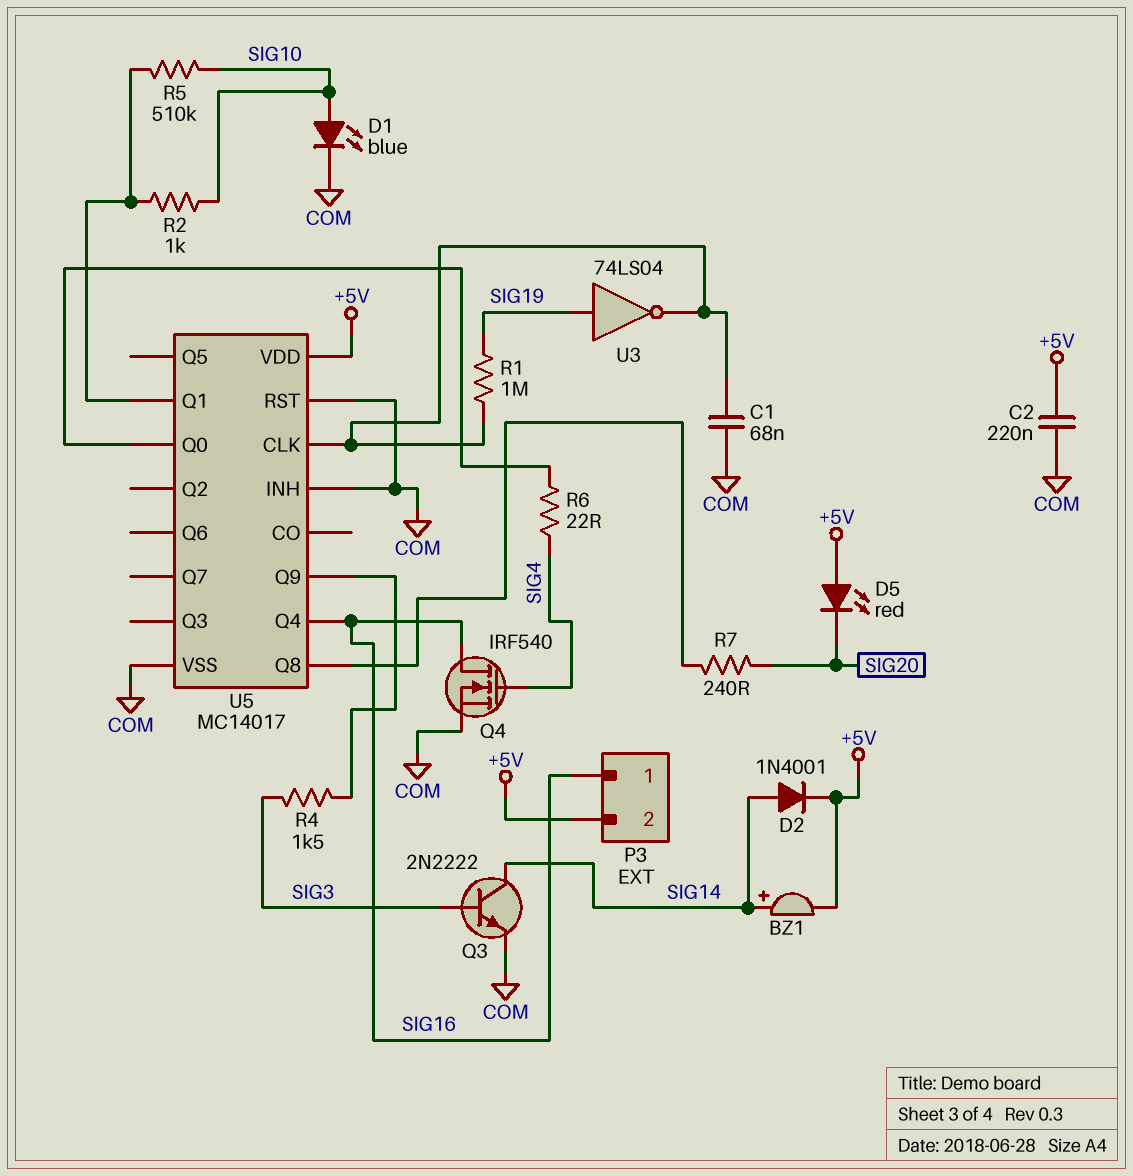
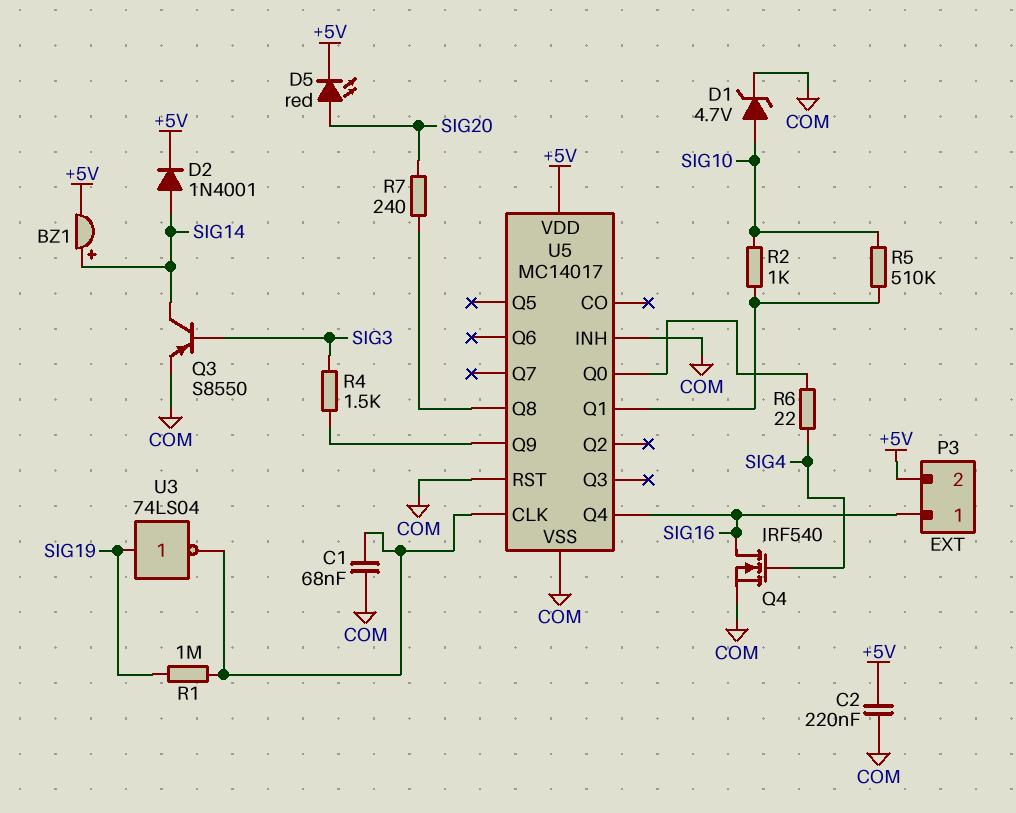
D1: LED blue (A SIG10, K COM) -> zener 4.7V (A SIG10, K COM)
D5: LED red (A +5V, K SIG20) -> LED red (A SIG20, K +5V)
Q3: NPN 2N2222 (B SIG3, C SIG14, E COM) -> PNP S8550 (B SIG3, C SIG14, E COM)

